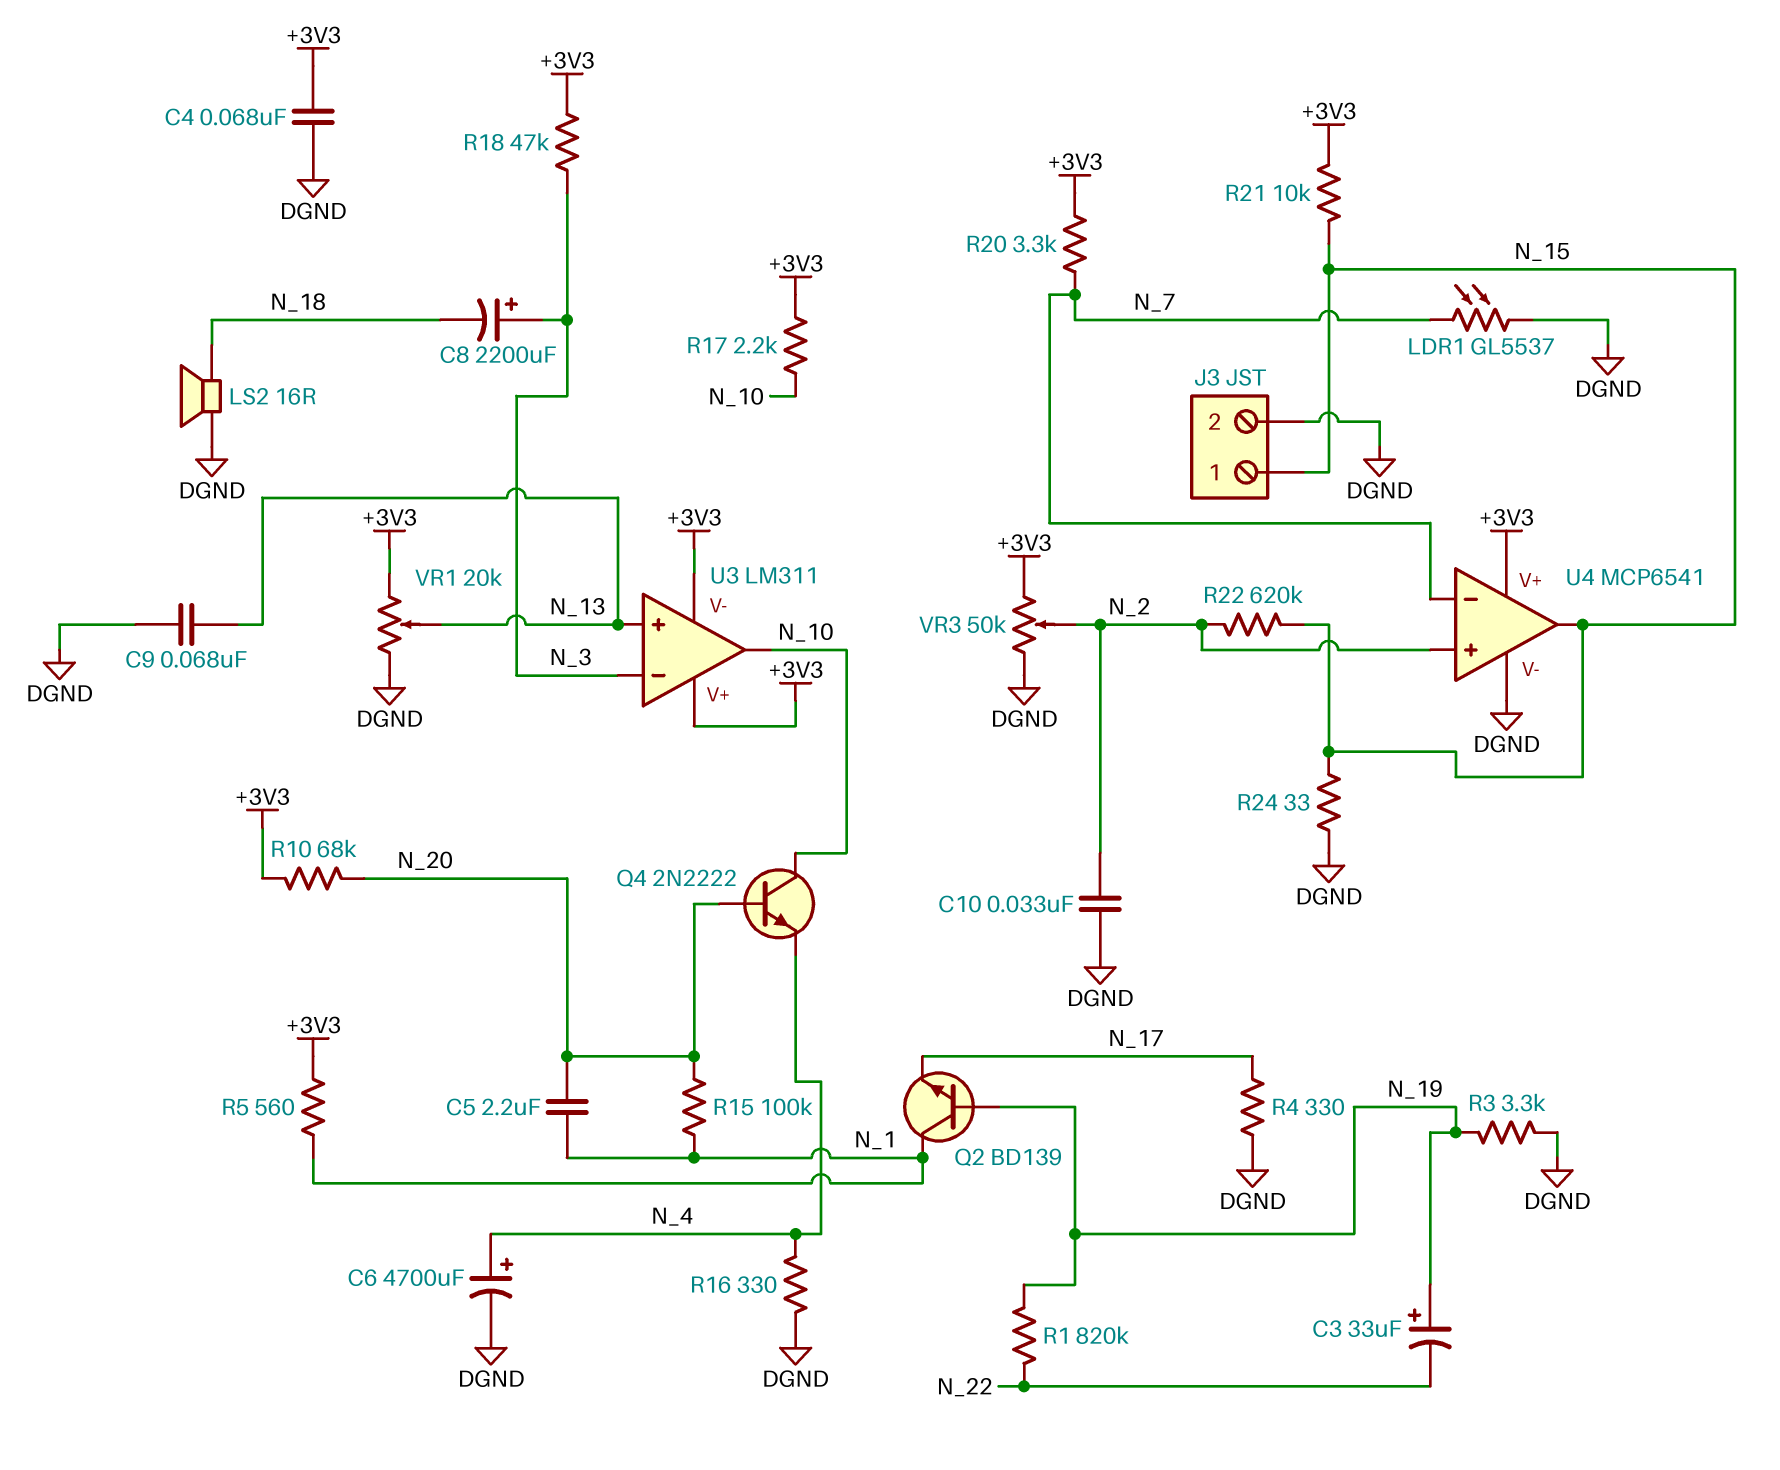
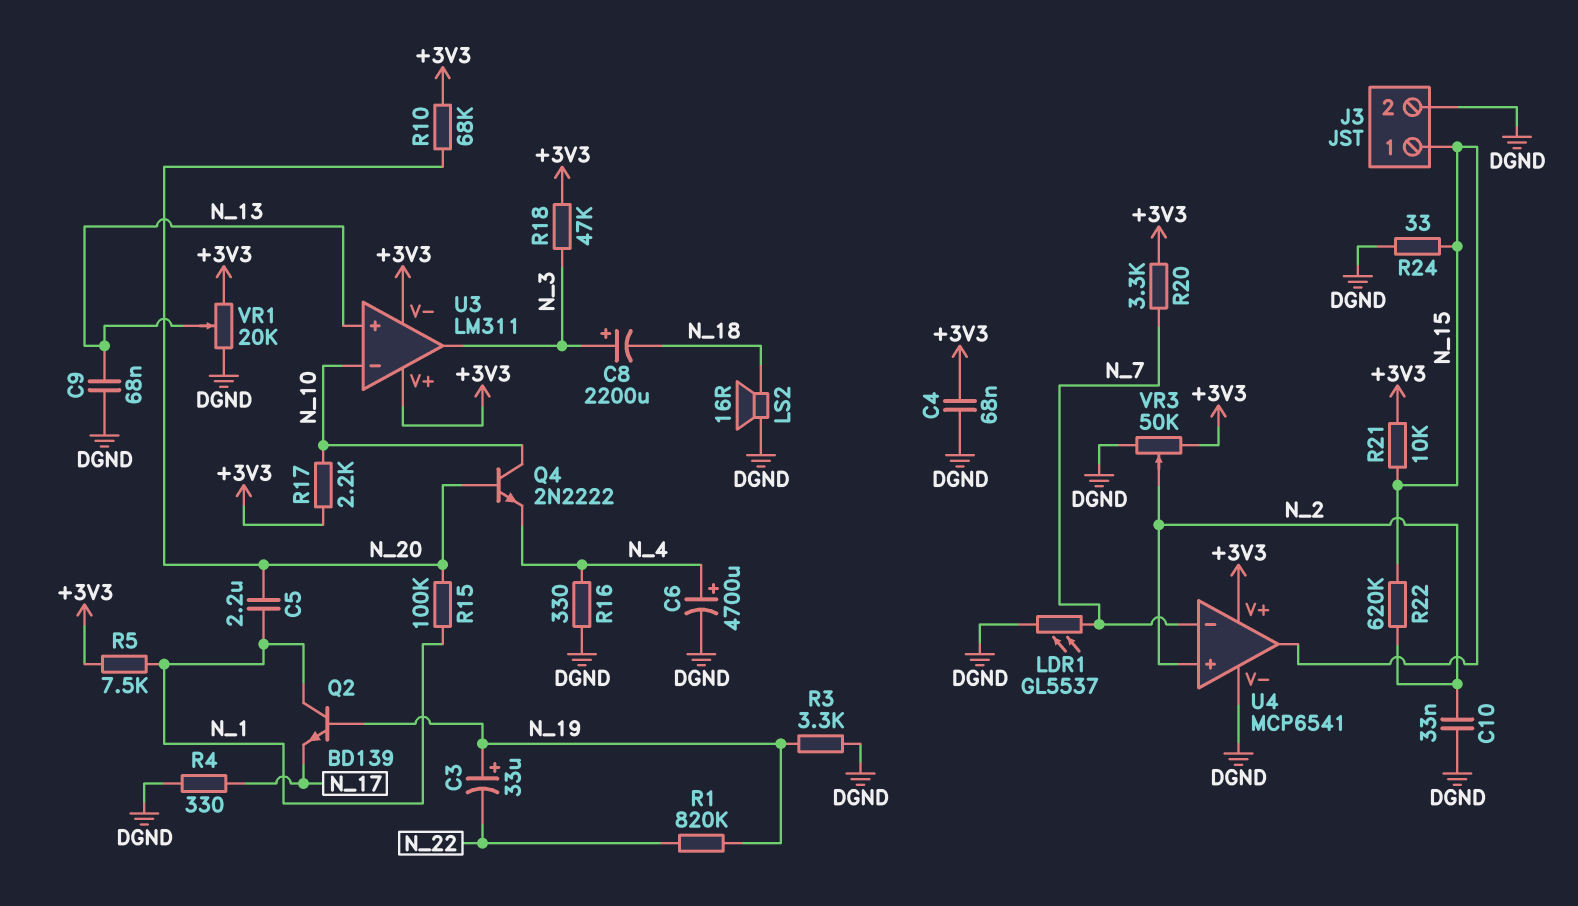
R5: 560 (+3V3, N_1) -> 7.5k (+3V3, N_1)
U3 pin in-: N_3 -> N_10
U3 pin out: N_10 -> N_3

